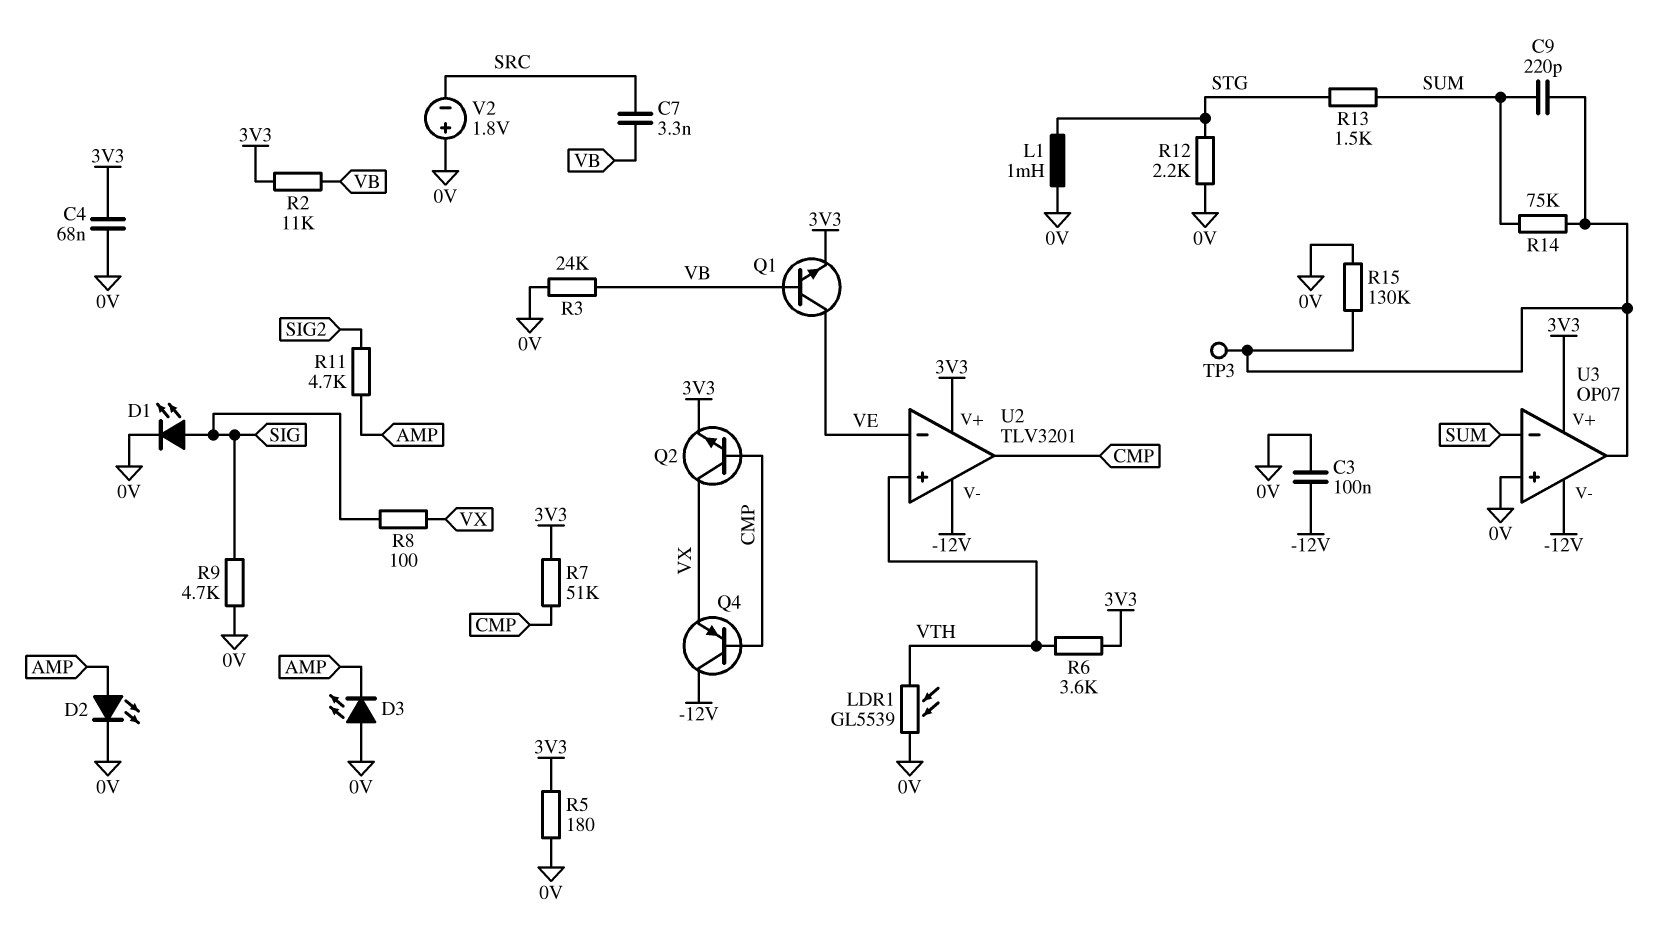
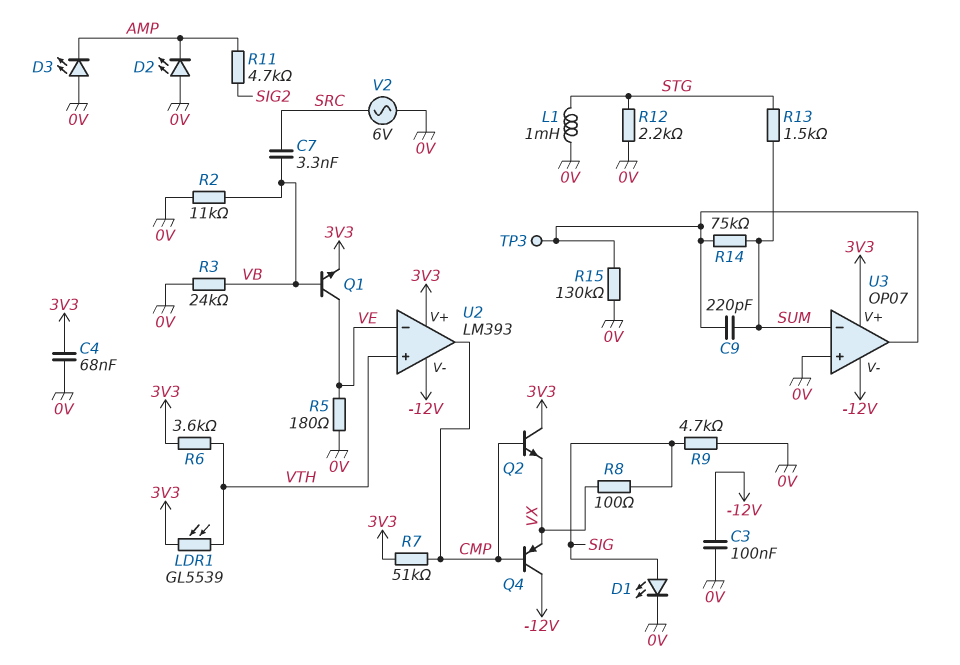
D2: LED (A AMP, K 0V) -> LED (A 0V, K AMP)
LDR1: GL5539 (0V, VTH) -> GL5539 (3V3, VTH)
Q2: NPN (B CMP, C VX, E 3V3) -> NPN (B CMP, C 3V3, E VX)
R2: 11k (3V3, VB) -> 11k (0V, VB)
R5: 180 (0V, 3V3) -> 180 (0V, VE)
U2: TLV3201 -> LM393
V2: 1.8V (plus 0V, minus SRC) -> AC 6V (0V, SRC)

